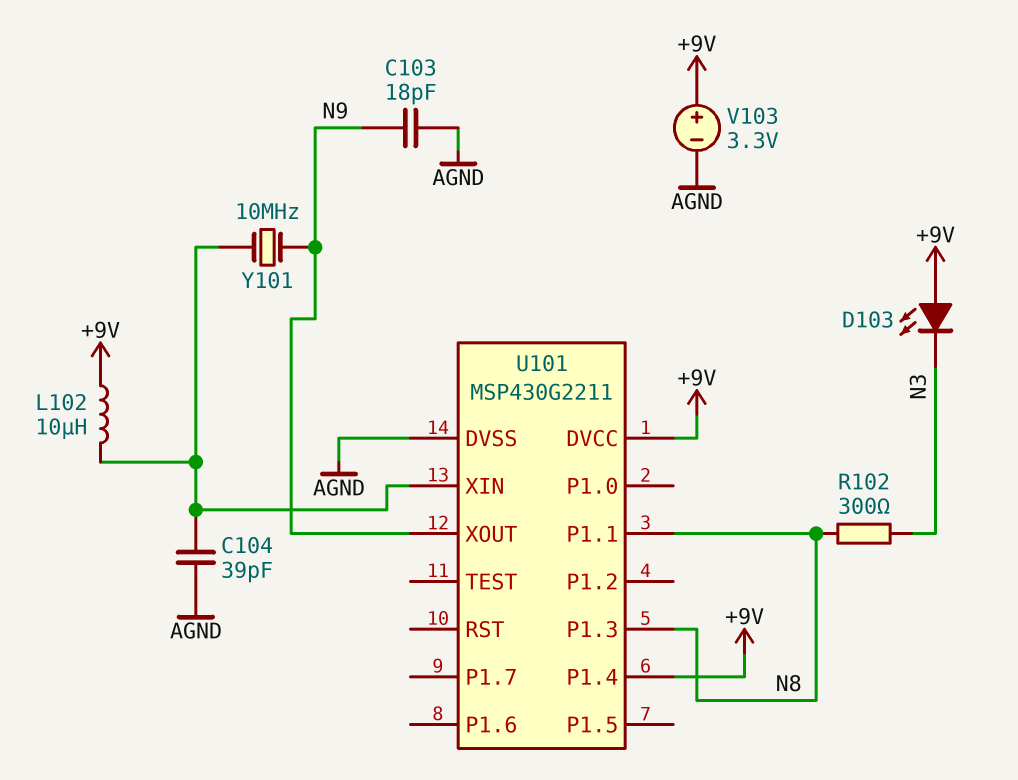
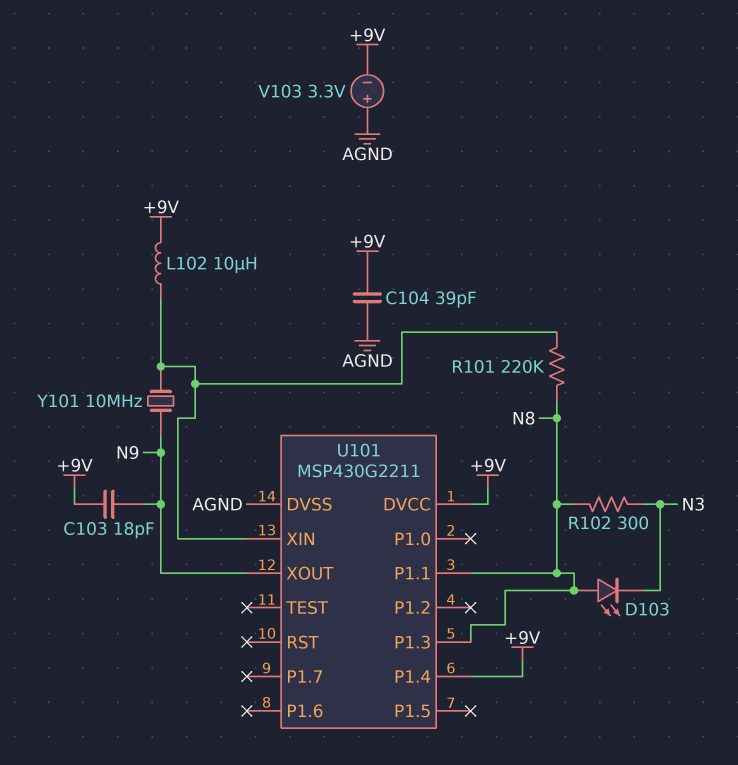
C103: 18pF (AGND, N9) -> 18pF (+9V, N9)
C104: 39pF (AGND, U101/XIN) -> 39pF (+9V, AGND)
D103: LED (A +9V, K N3) -> LED (A N8, K N3)
R101: none -> 220k (N8, U101/XIN)
V103: 3.3V (plus +9V, minus AGND) -> 3.3V (plus AGND, minus +9V)

